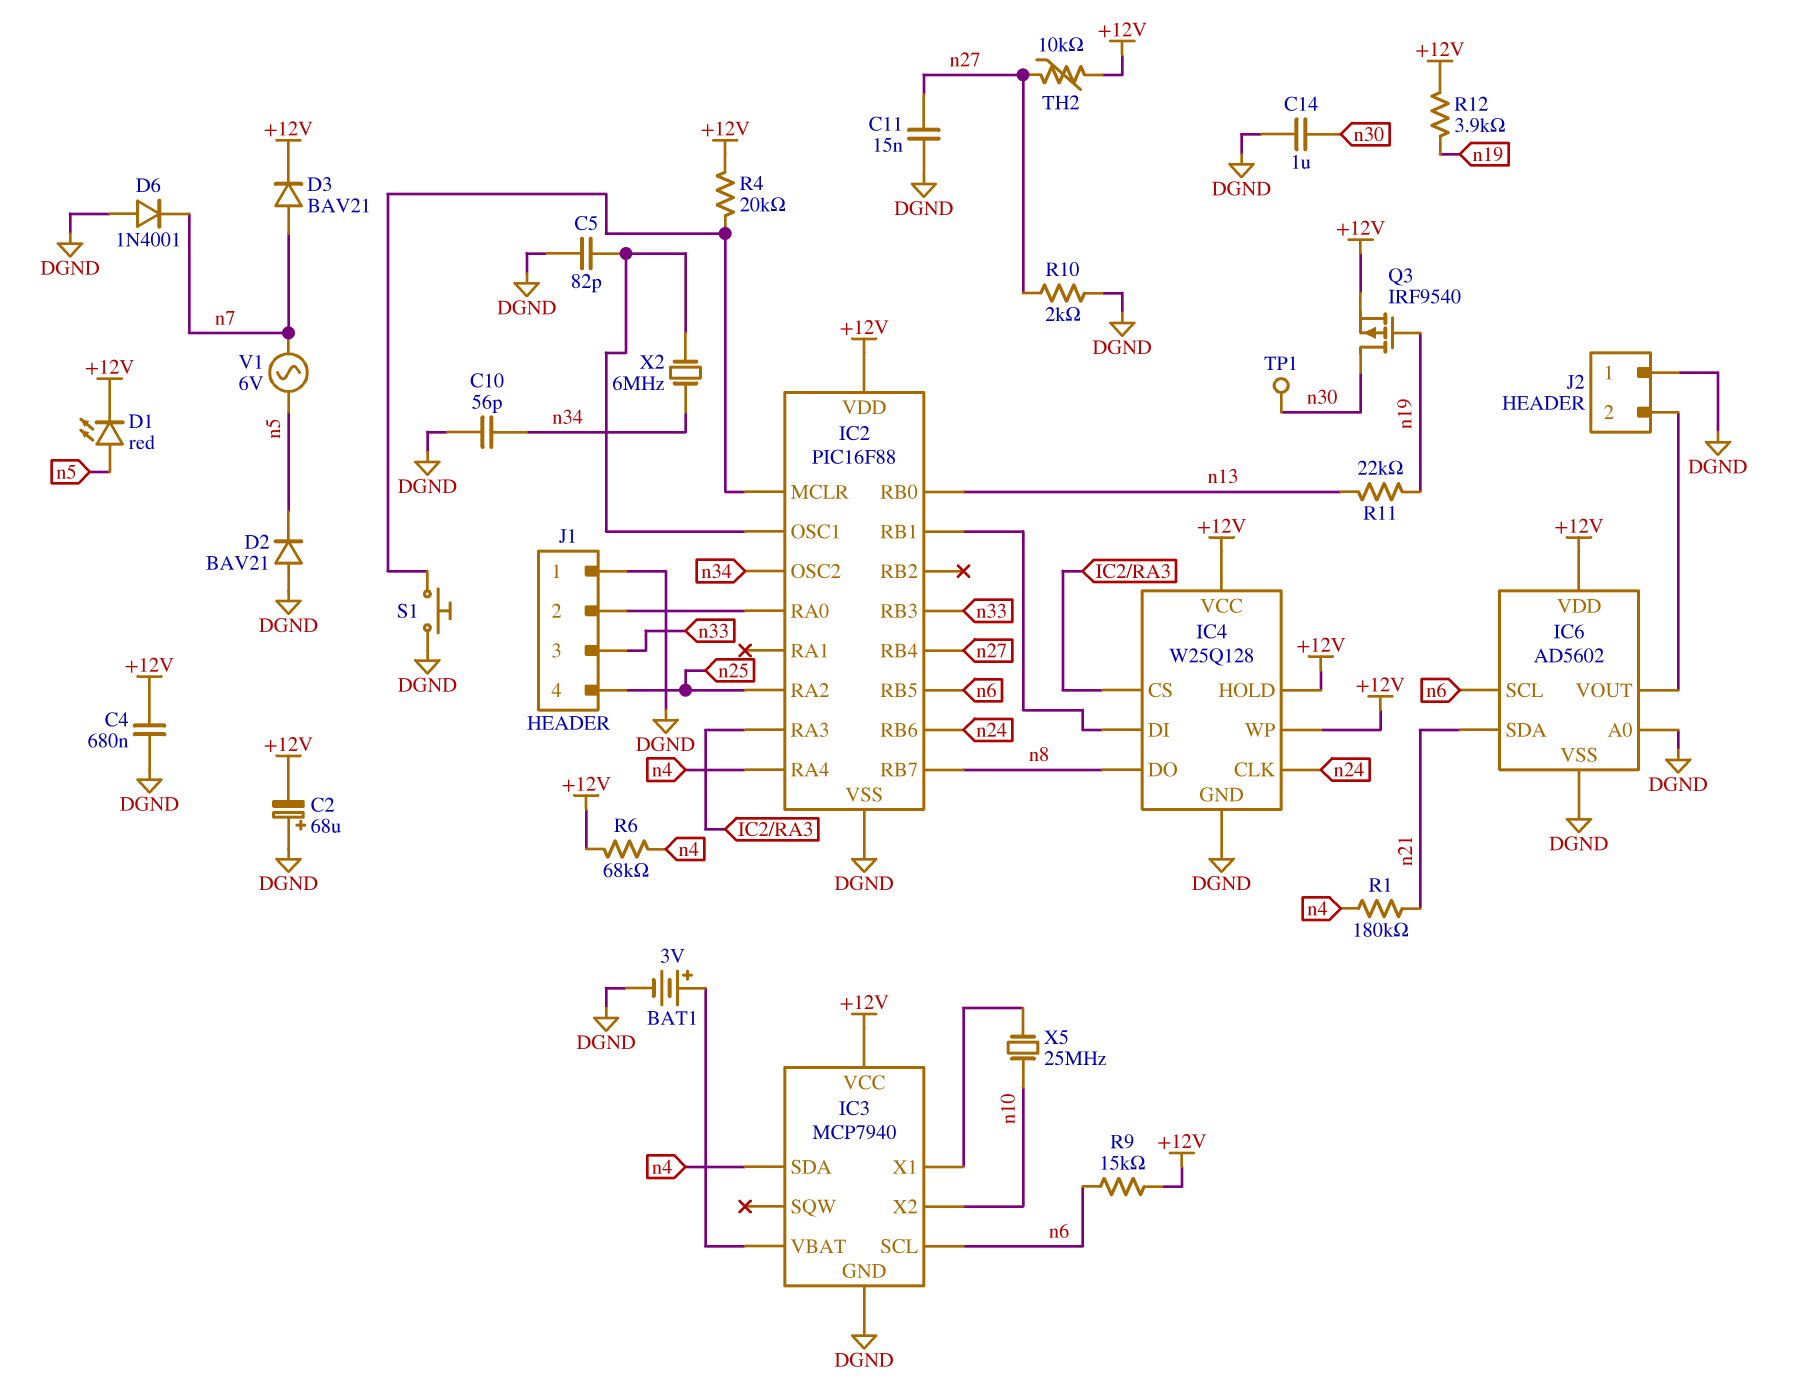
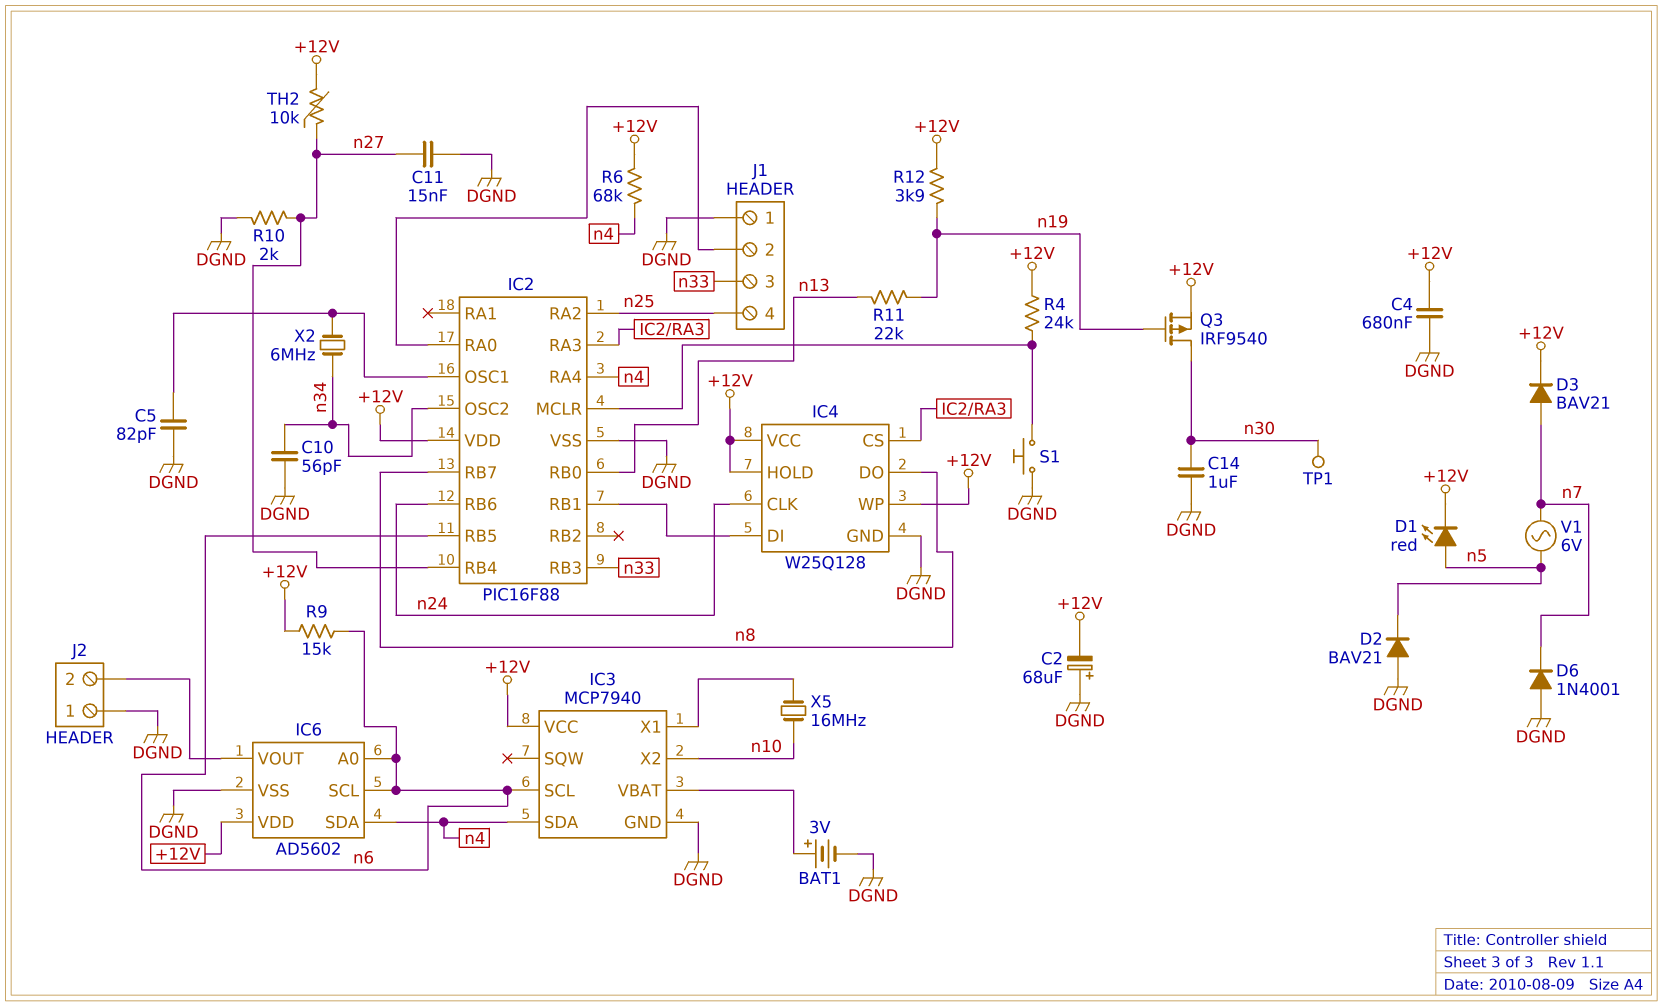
IC6 pin A0: DGND -> n6
IC6 pin SDA: n21 -> n4
R1: 180k (n4, n21) -> none
R4: 20k (+12V, IC2/MCLR) -> 24k (+12V, IC2/MCLR)
X5: 25MHz (IC3/X1, n10) -> 16MHz (IC3/X1, n10)

